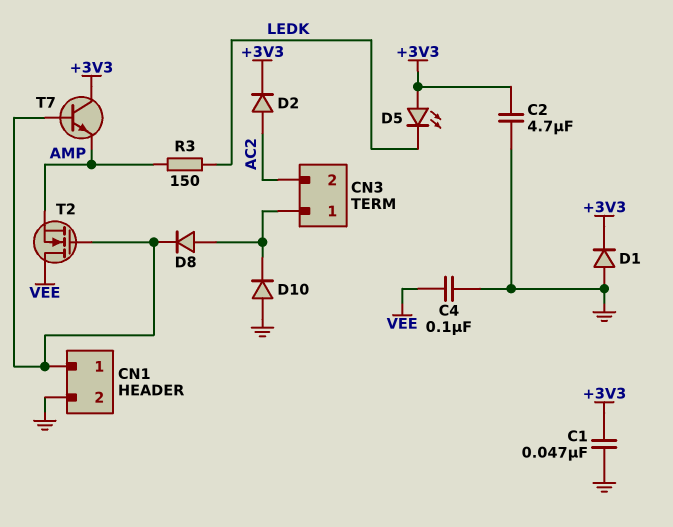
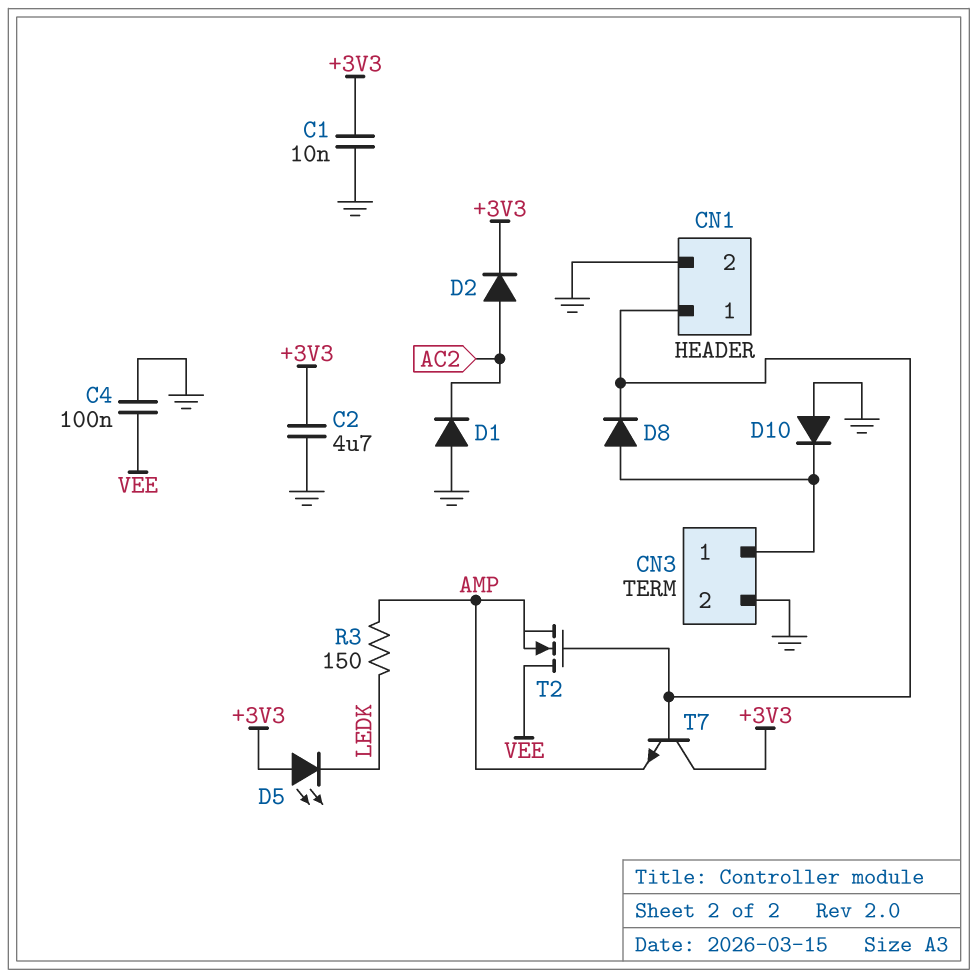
C1: 47nF (+3V3, GND) -> 10nF (+3V3, GND)
CN3 pin 2: AC2 -> GND
D1: diode (A GND, K +3V3) -> diode (A GND, K AC2)

